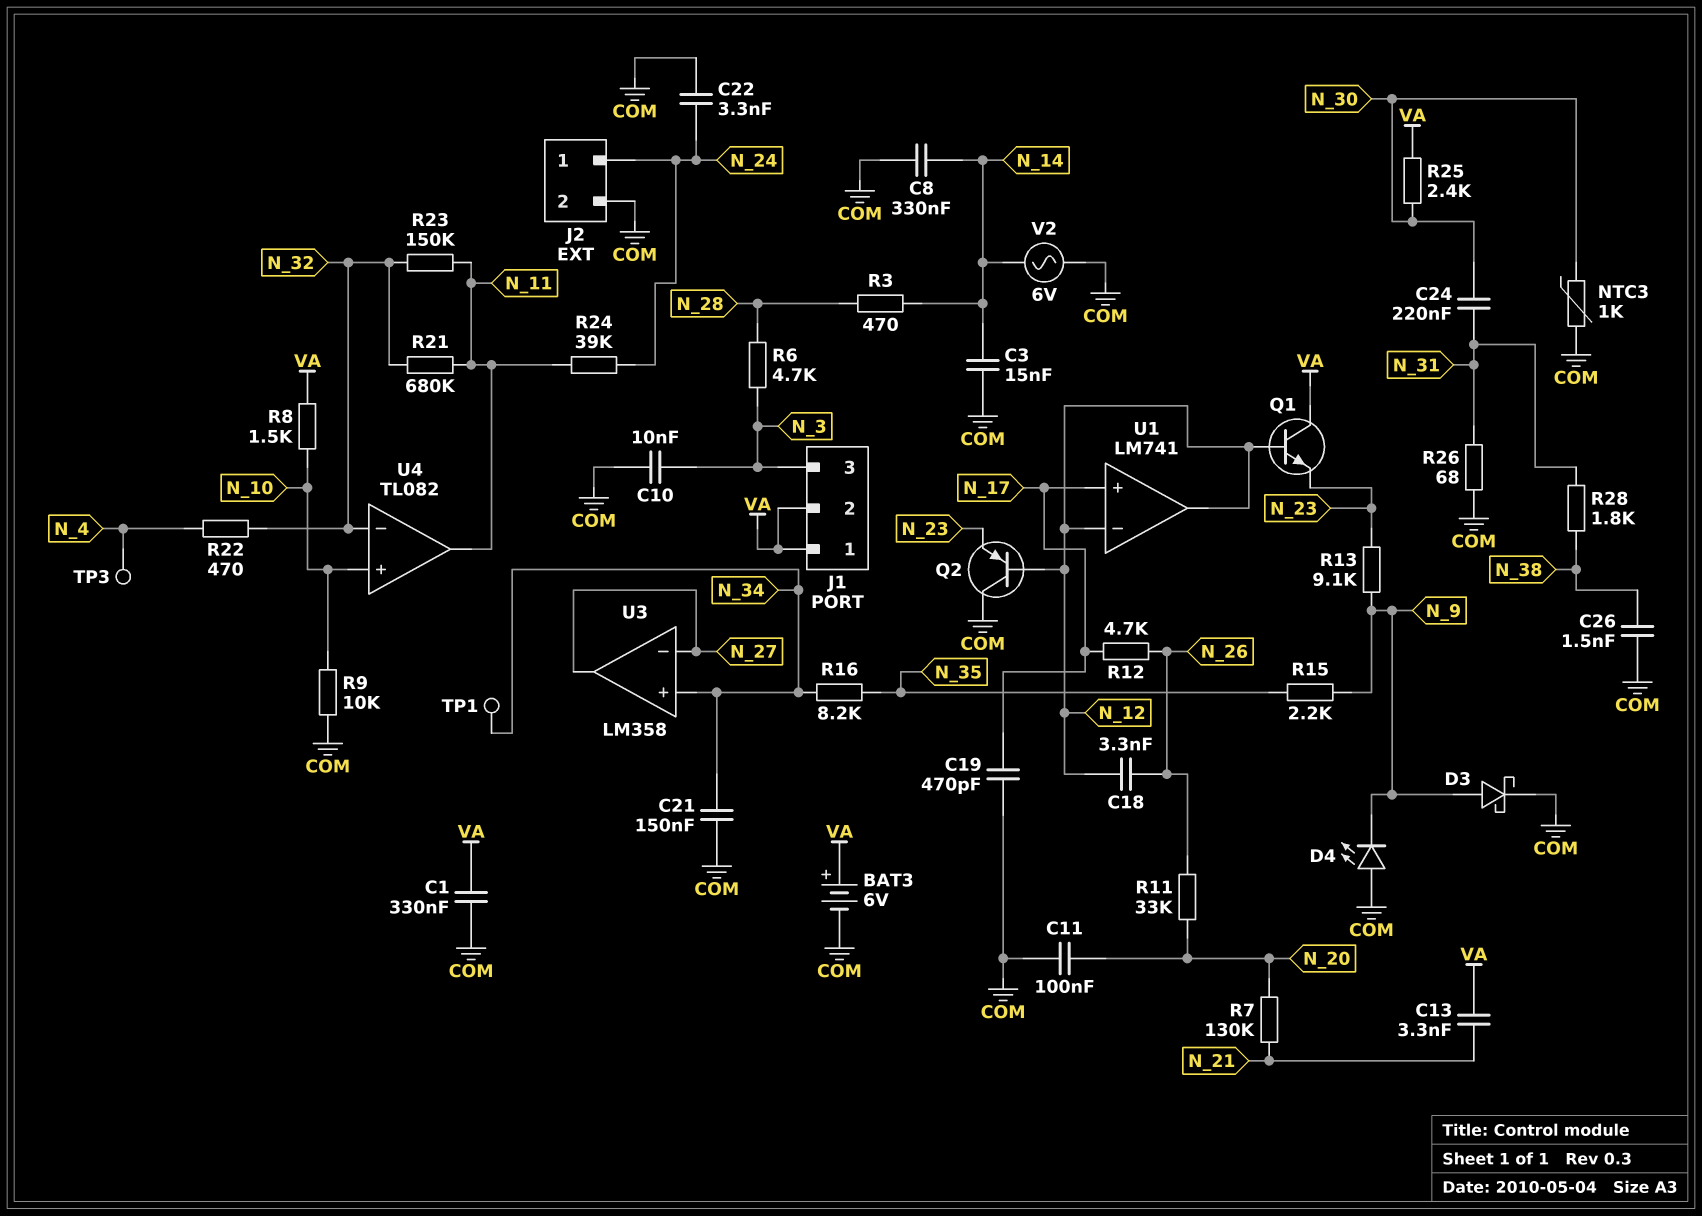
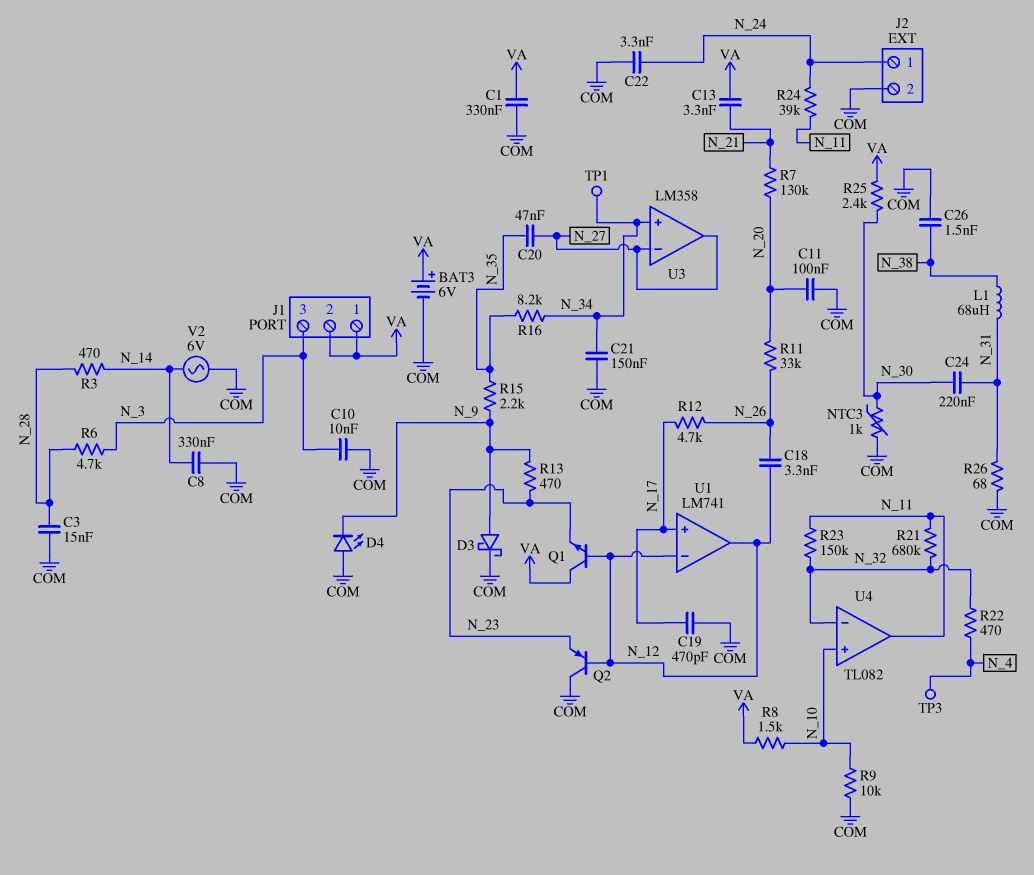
C3: 15nF (COM, N_14) -> 15nF (COM, N_28)
C20: none -> 47nF (N_27, N_35)
L1: none -> 68uH (N_31, N_38)
R13: 9.1k (N_9, N_23) -> 470 (N_9, N_23)
R28: 1.8k (N_31, N_38) -> none

